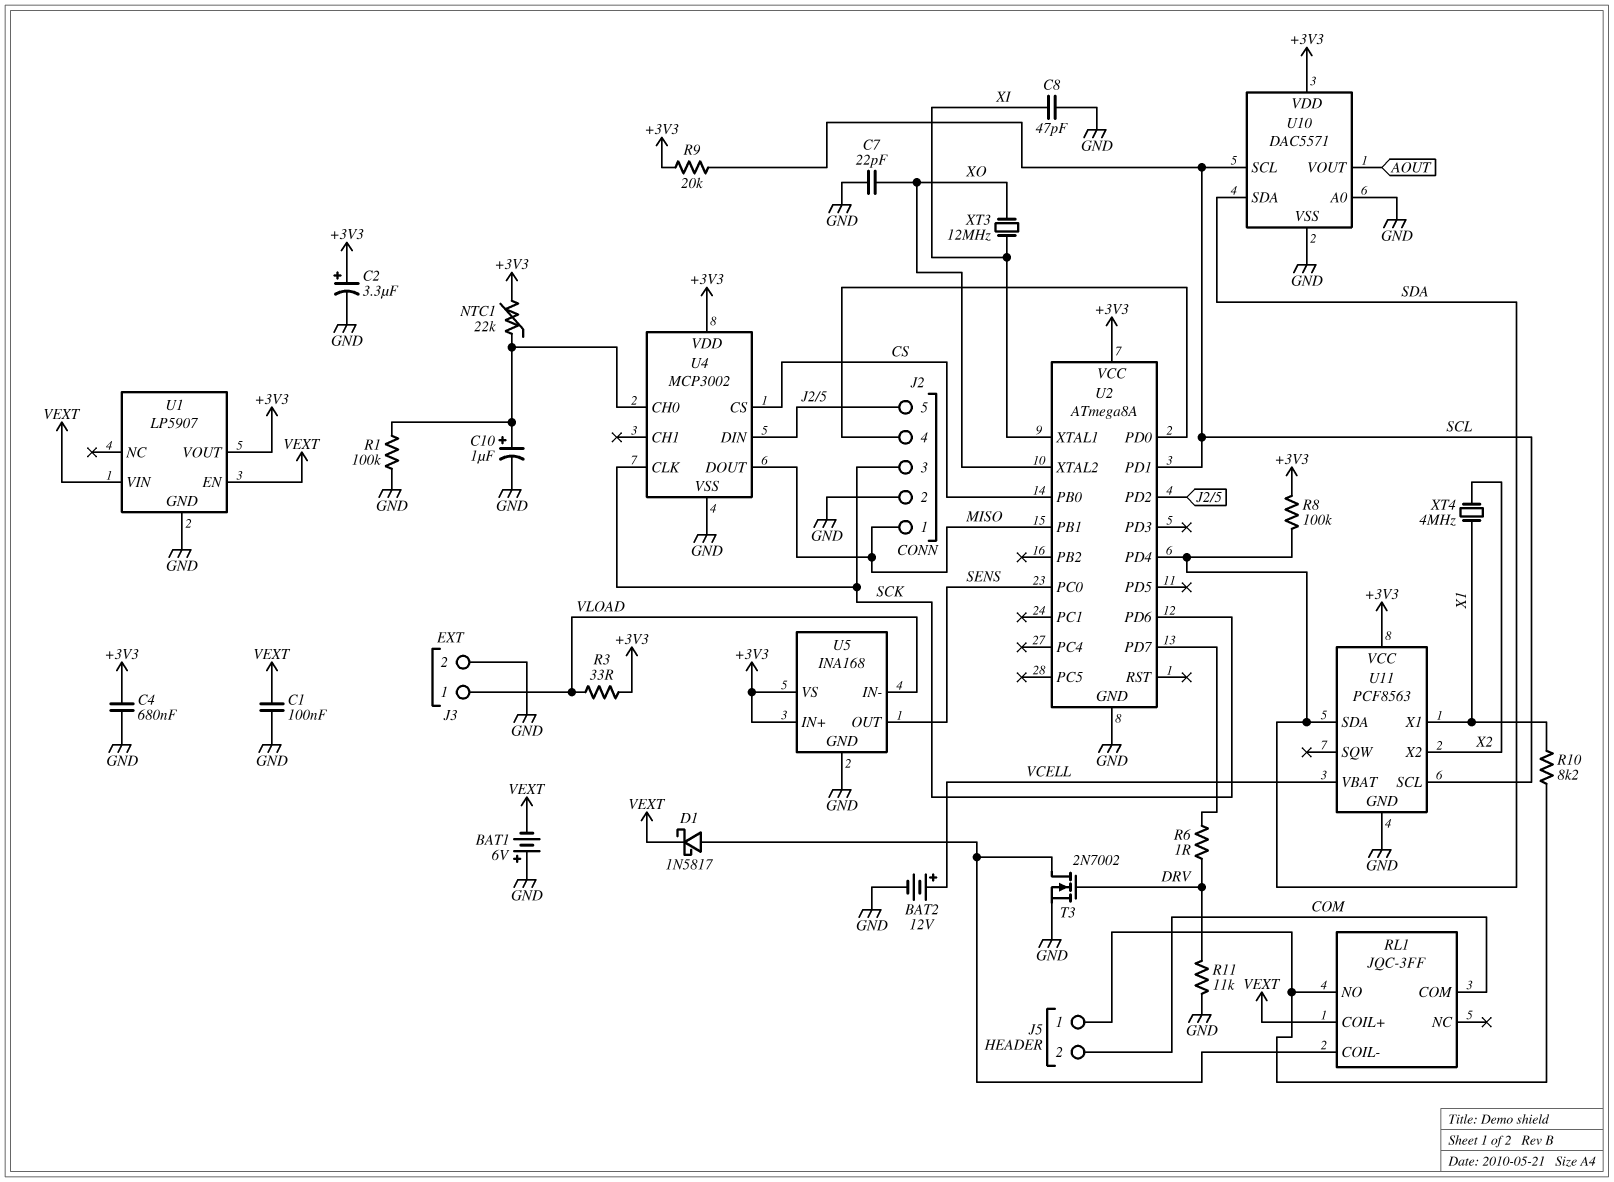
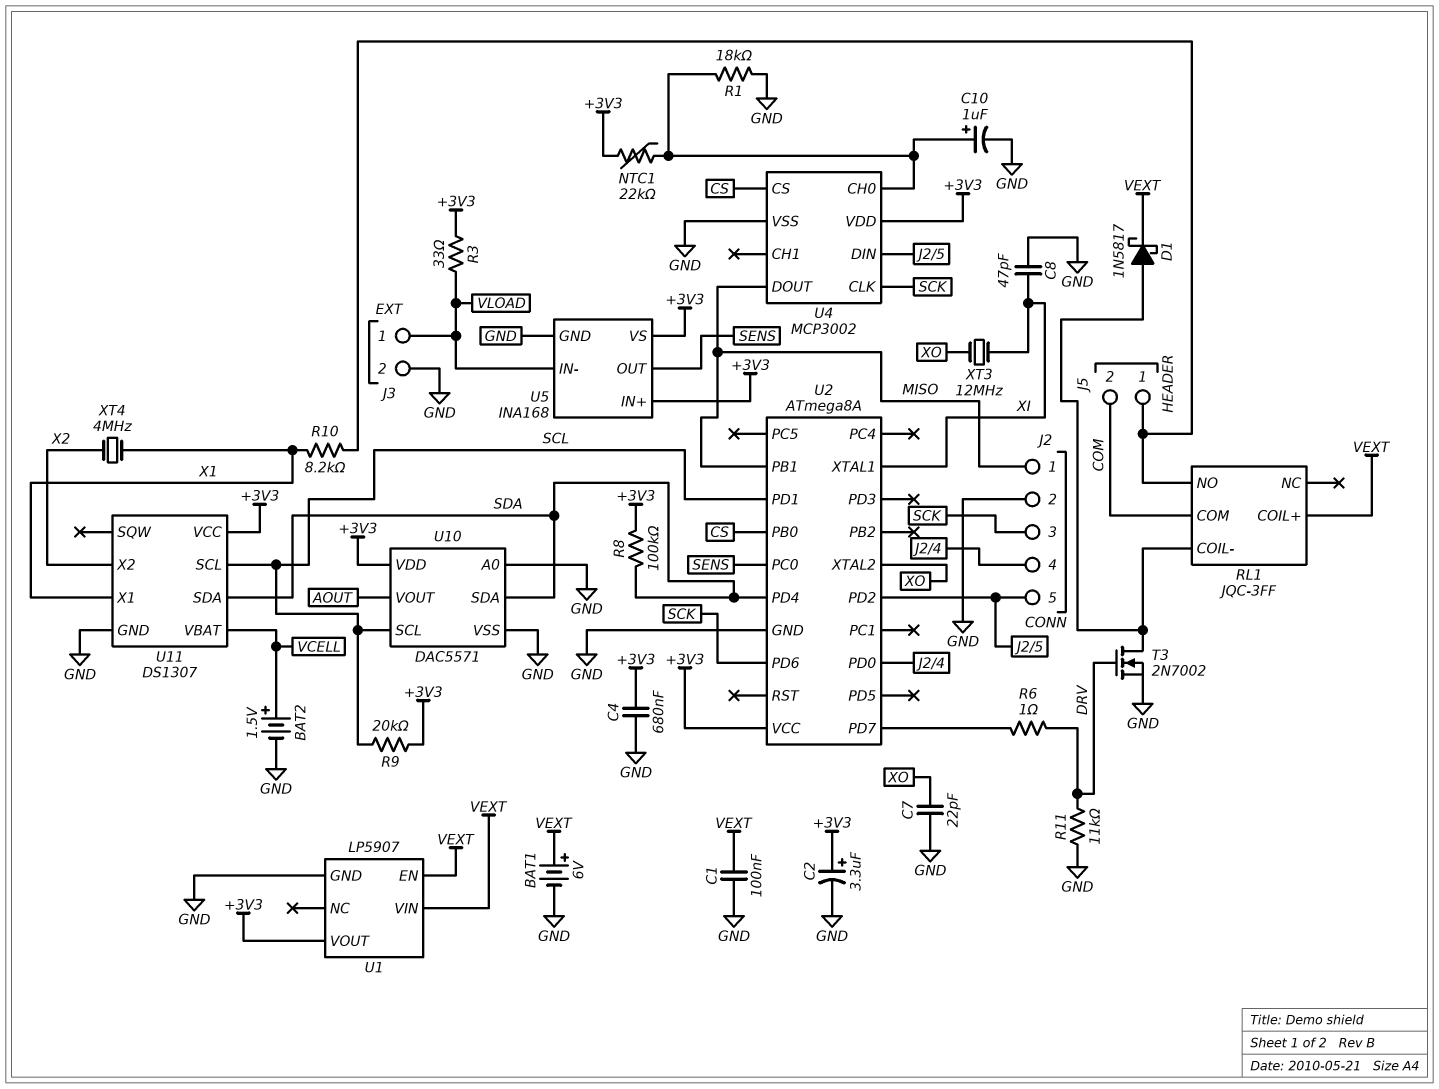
BAT1: 6V (plus GND, minus VEXT) -> 6V (plus VEXT, minus GND)
BAT2: 12V (plus VCELL, minus GND) -> 1.5V (plus VCELL, minus GND)
R1: 100k (GND, U4/CH0) -> 18k (GND, U4/CH0)
U11: PCF8563 -> DS1307

